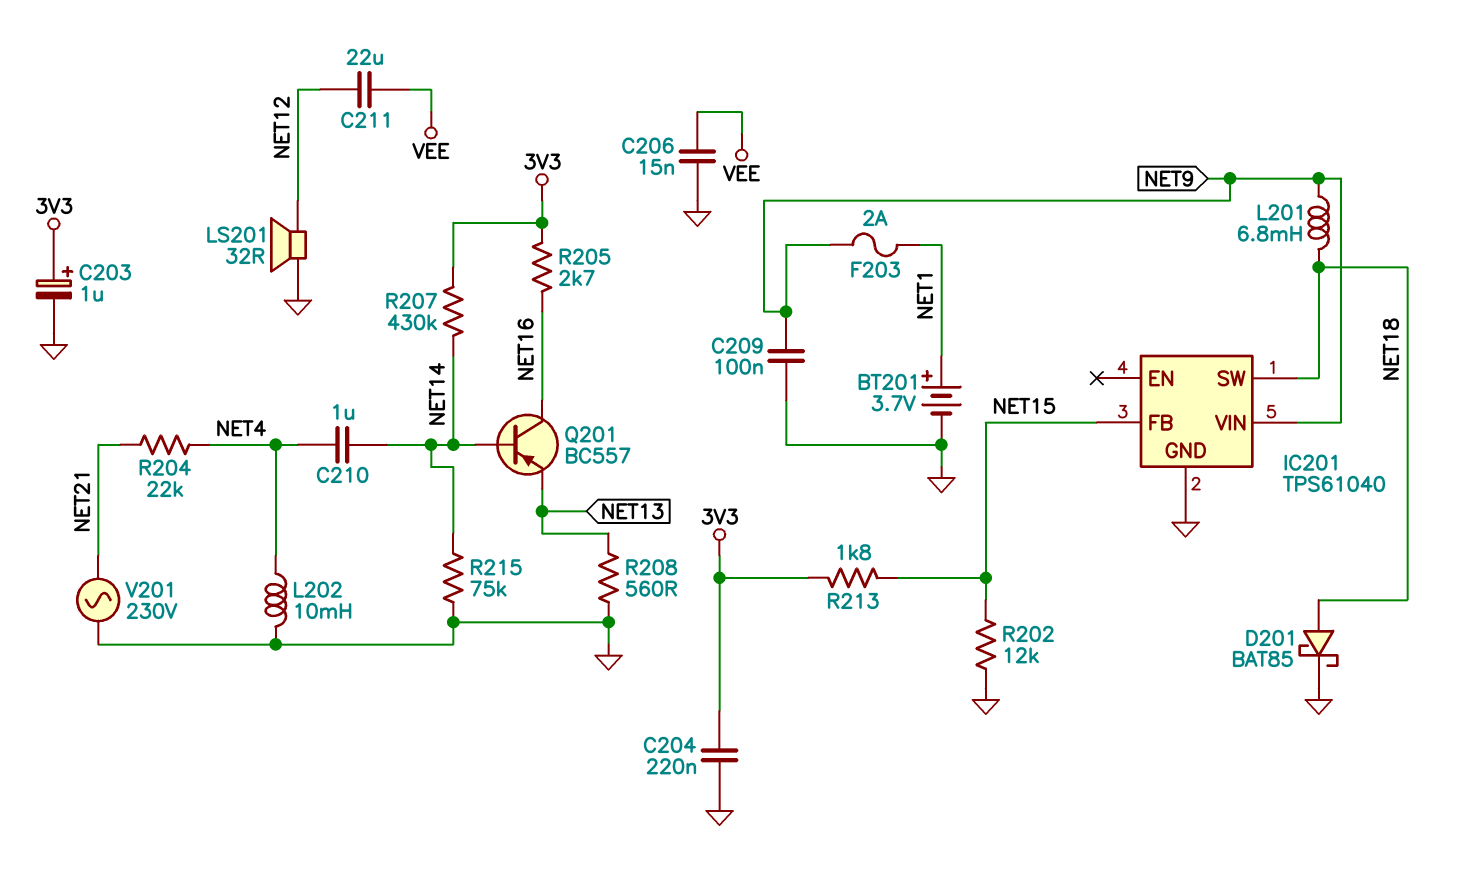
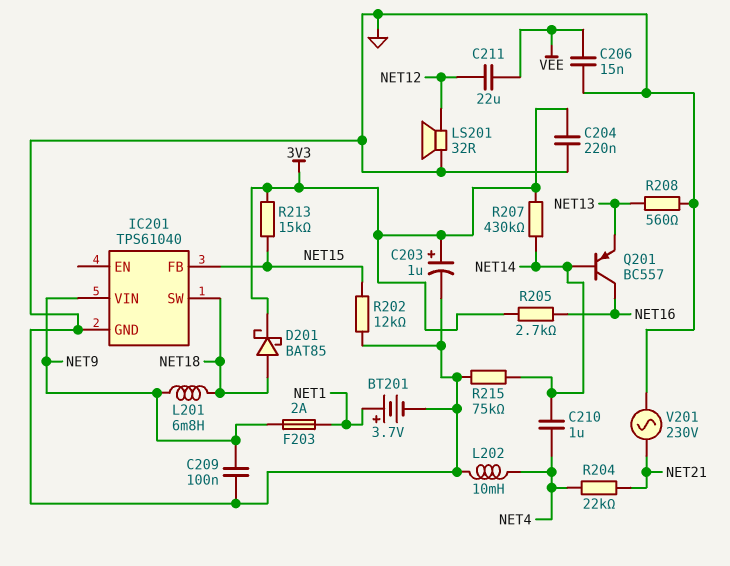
D201: schottky BAT85 (A NET18, K GND) -> schottky BAT85 (A NET18, K 3V3)
R213: 1.8k (3V3, NET15) -> 15k (3V3, NET15)

